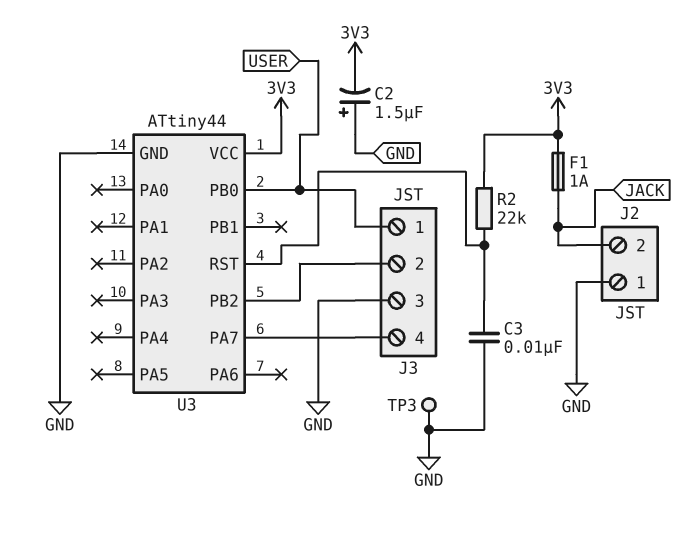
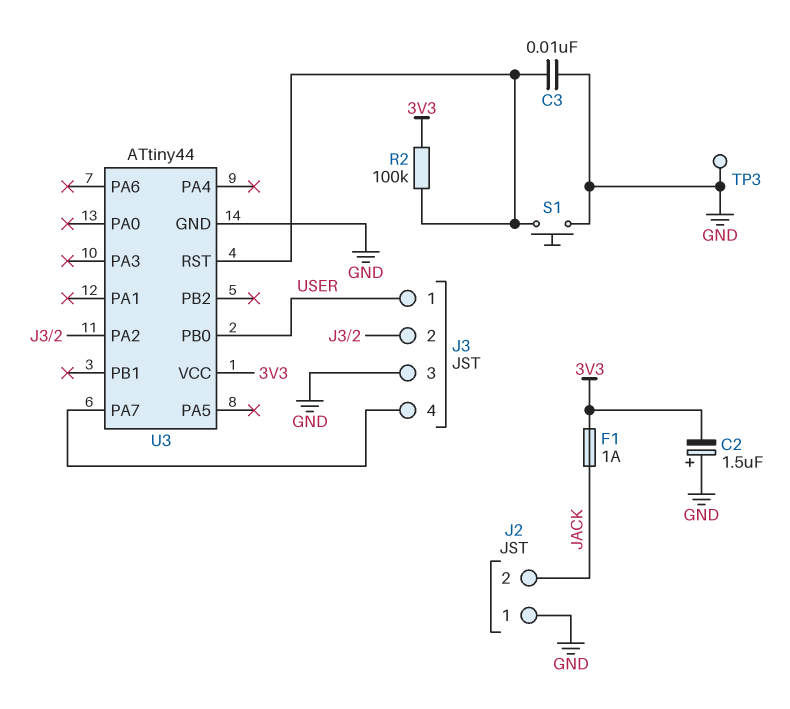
R2: 22k (3V3, U3/RST) -> 100k (3V3, U3/RST)
S1: none -> button (GND, U3/RST)
U3 pin PA2: none -> J3/2
U3 pin PB2: J3/2 -> none

